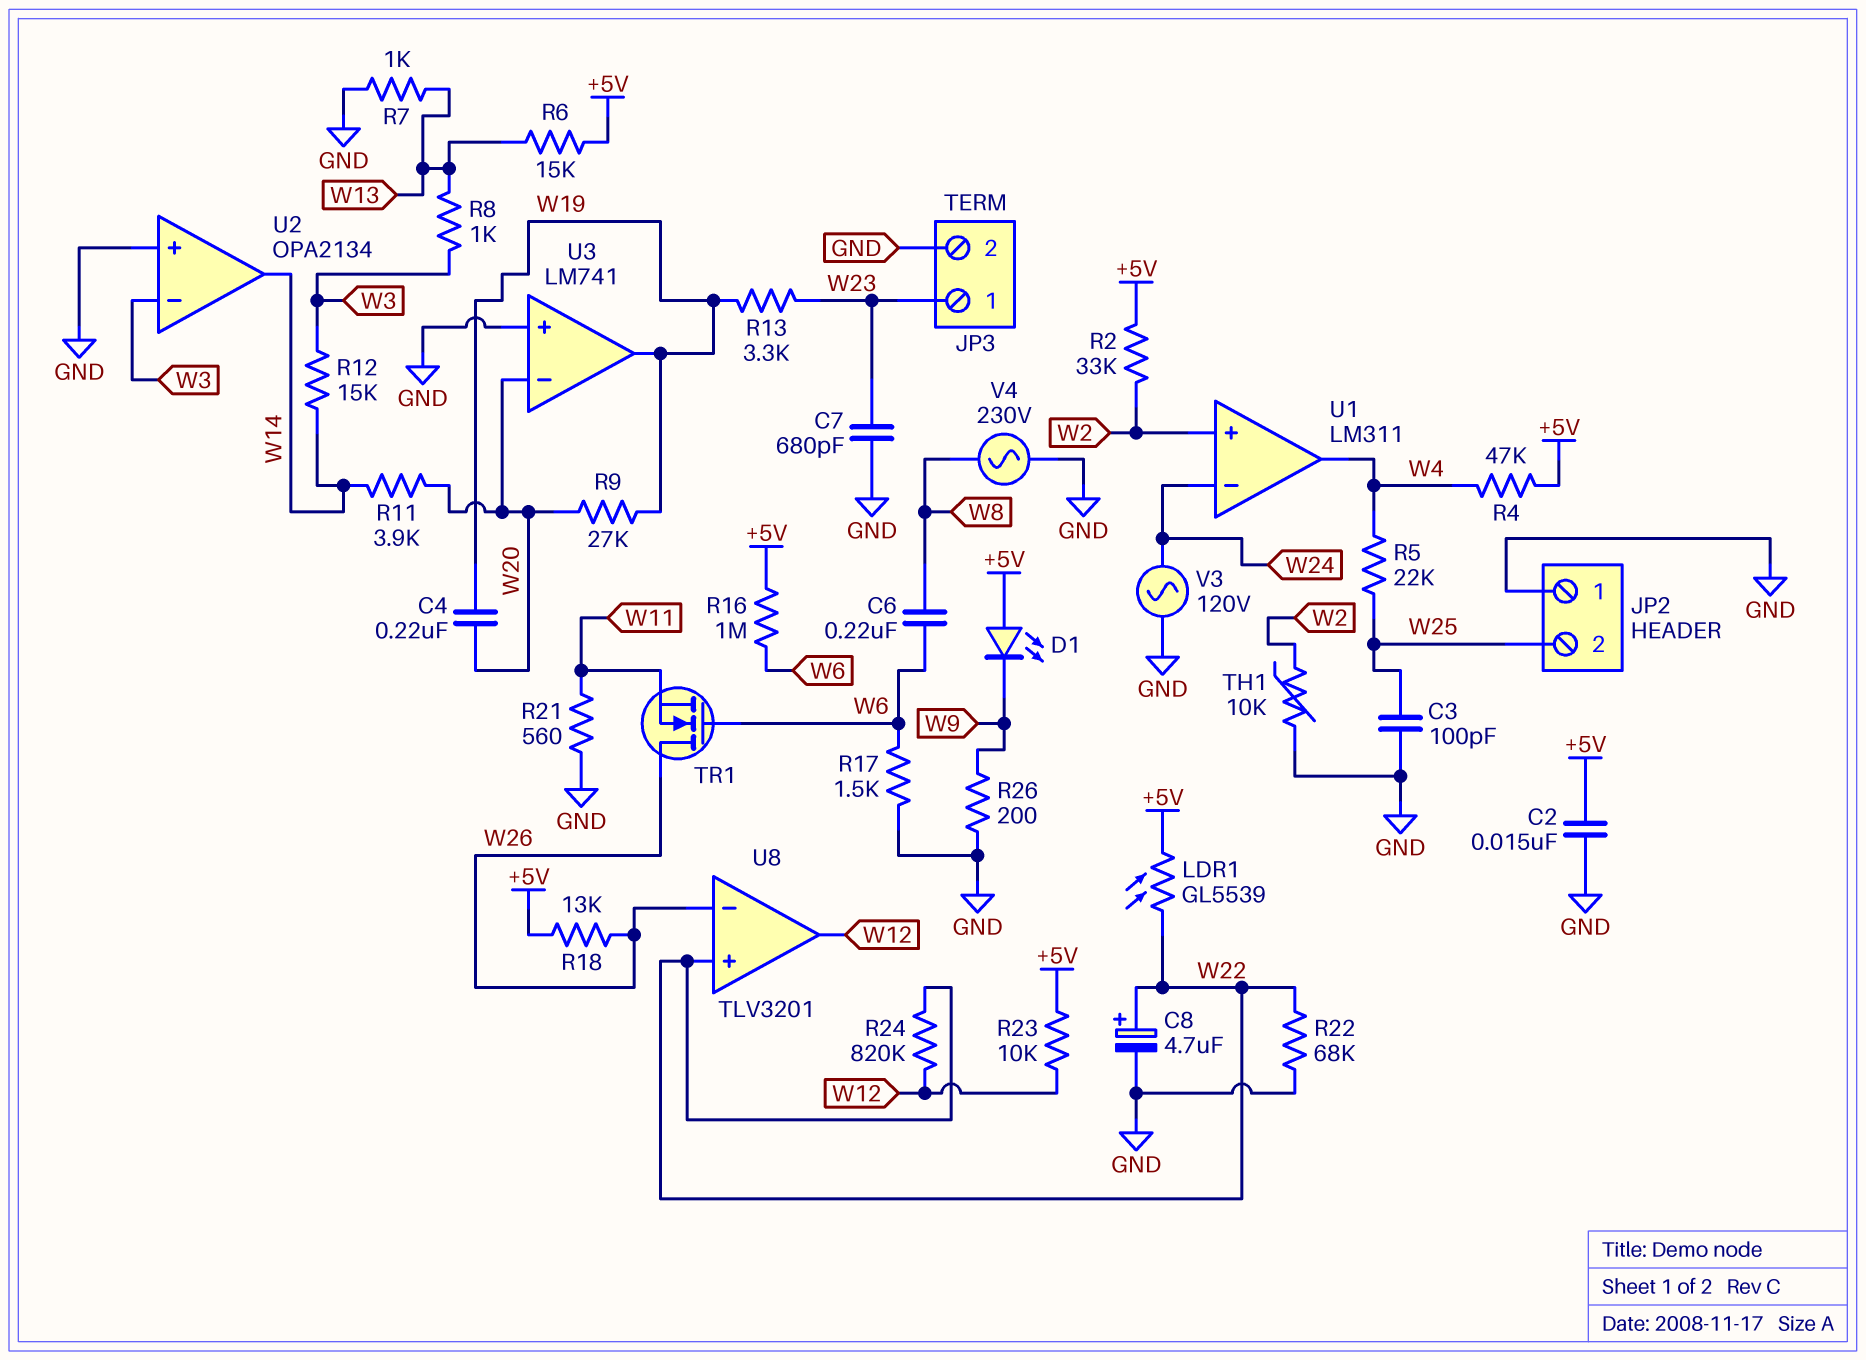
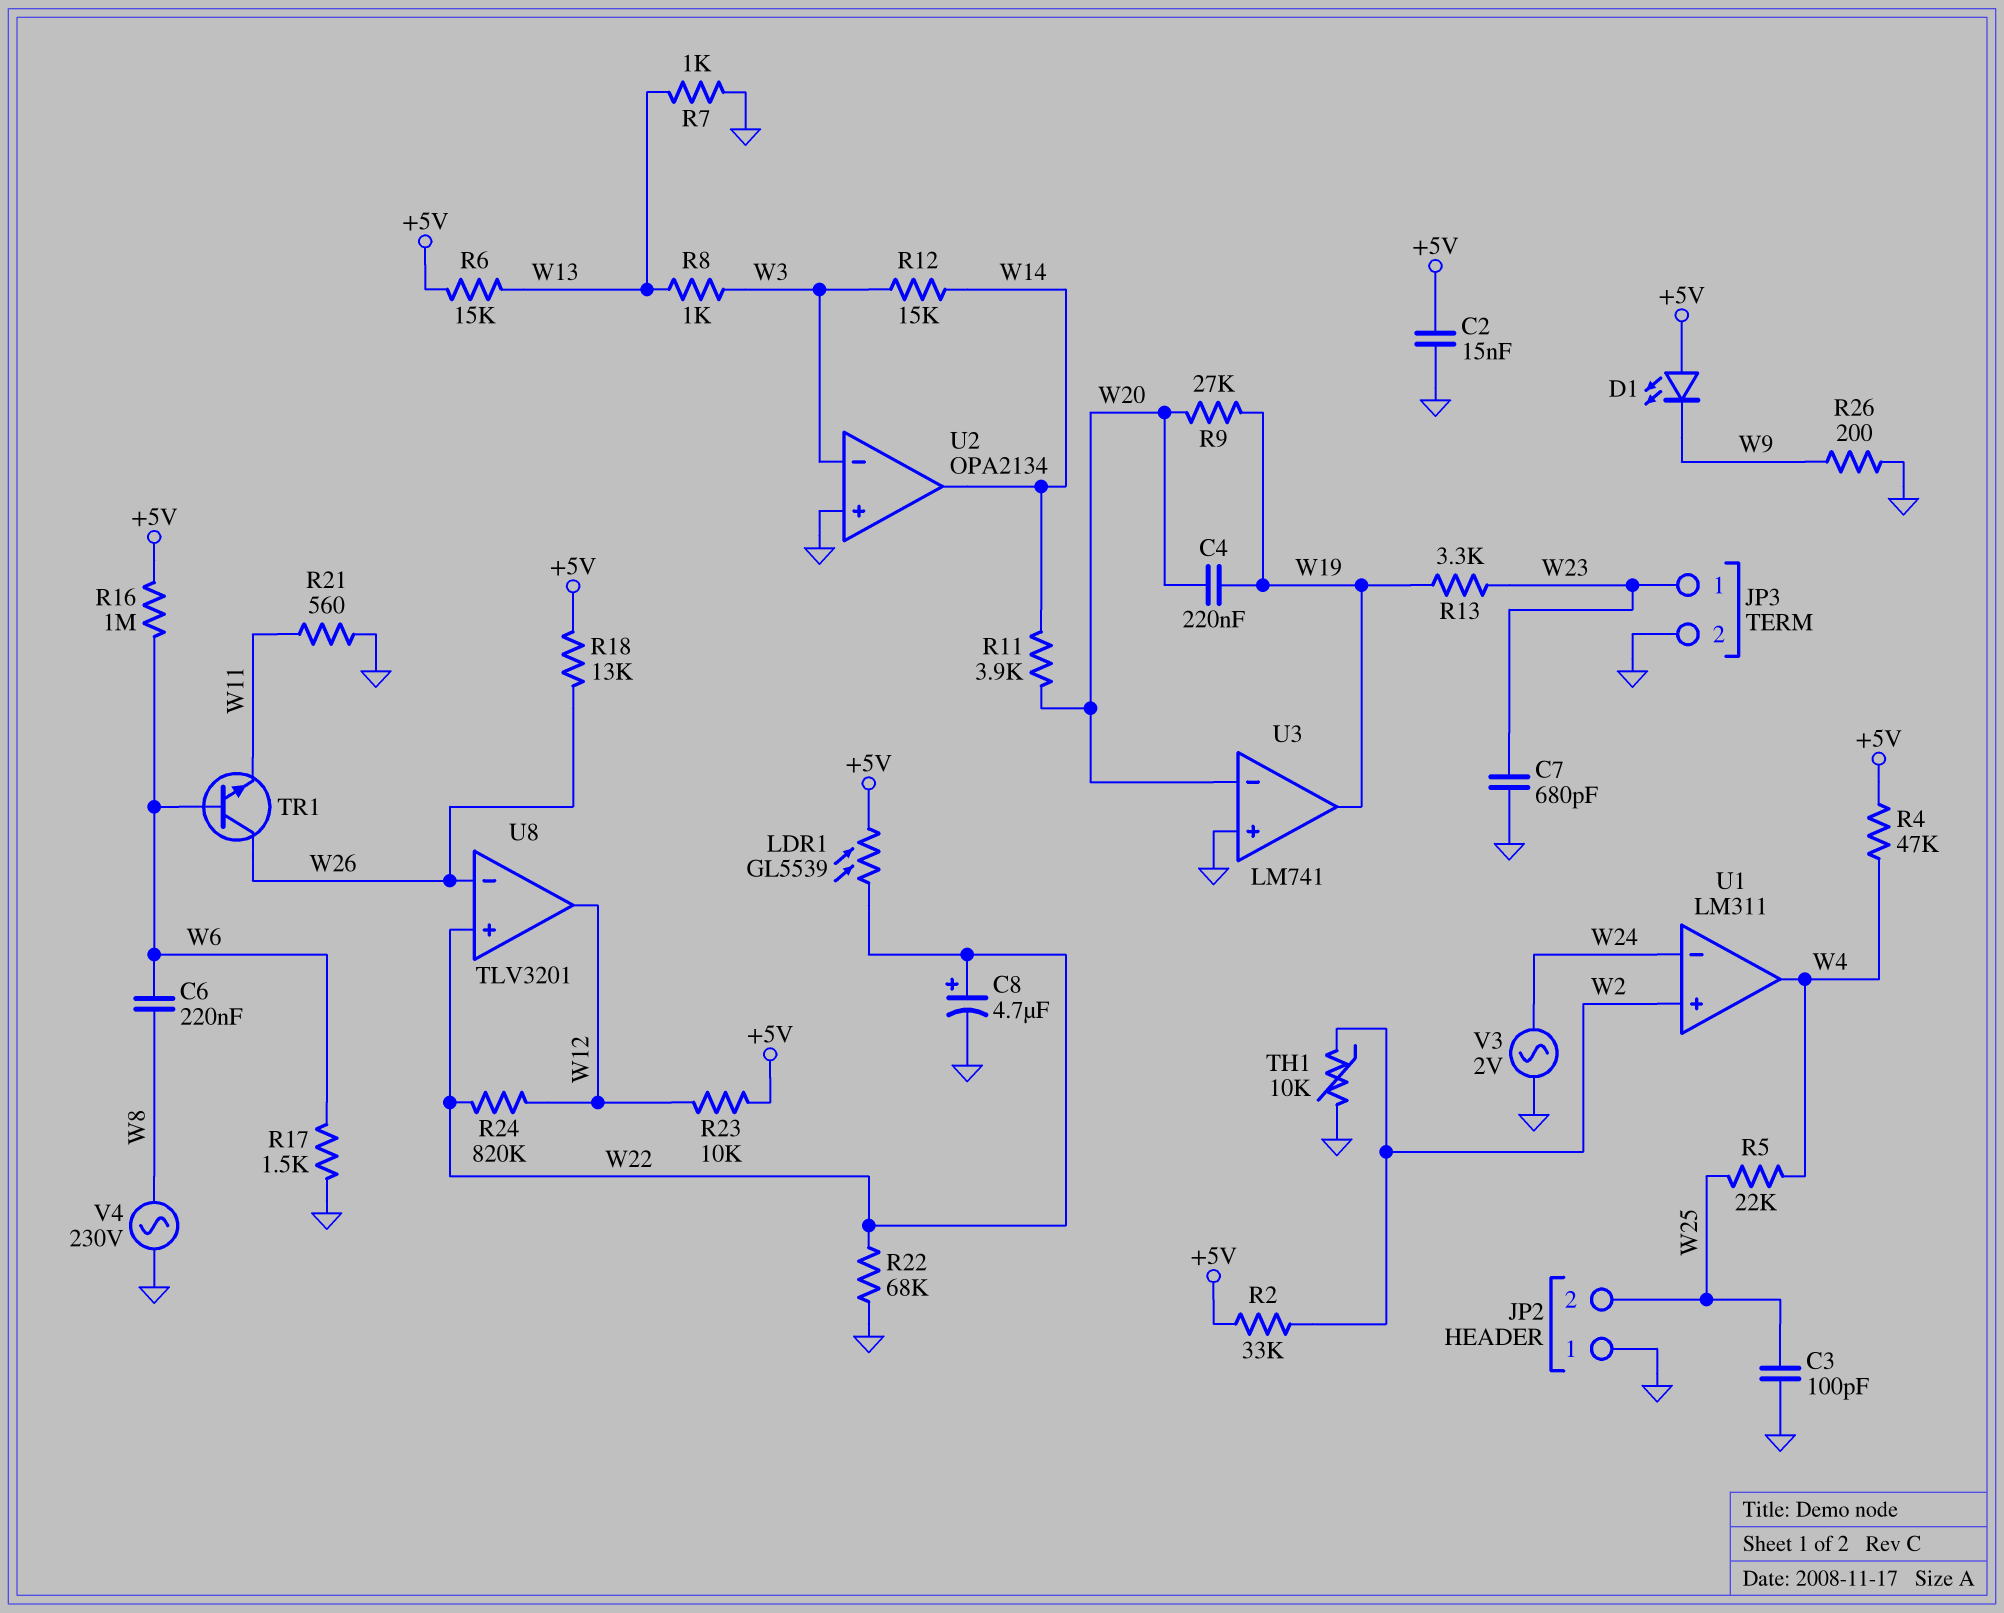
TR1: NMOS (G W6, D W26, S W11) -> NPN (B W6, C W26, E W11)
V3: AC 120V (GND, W24) -> AC 2V (GND, W24)

